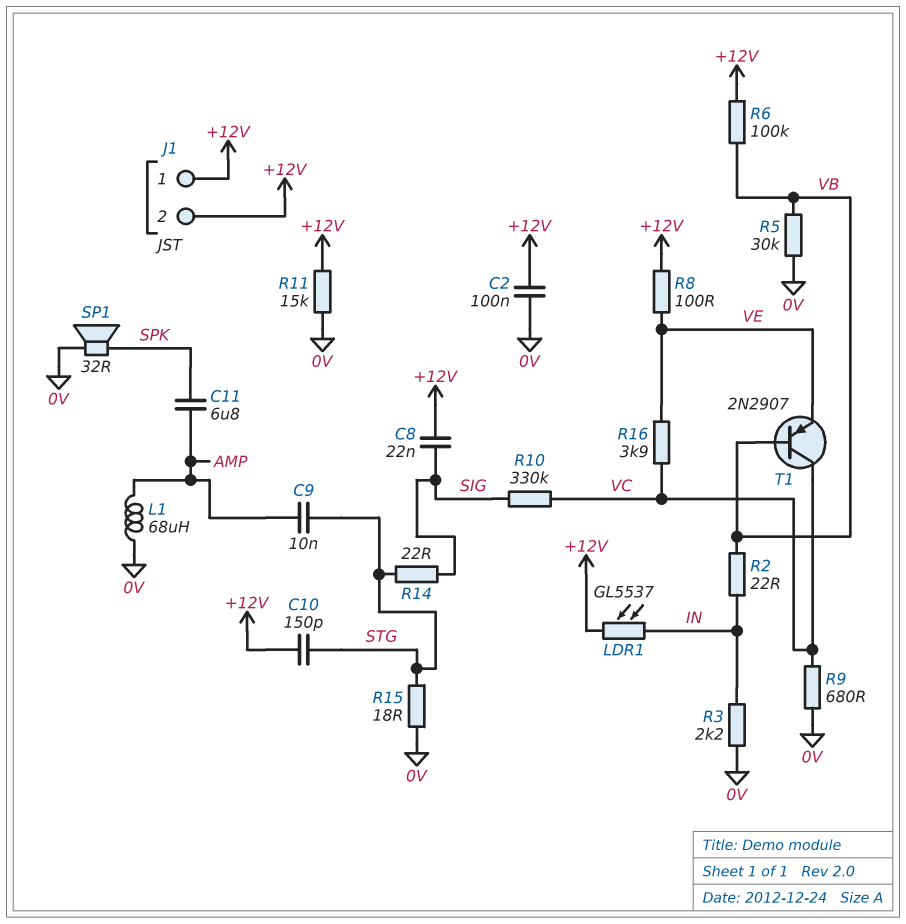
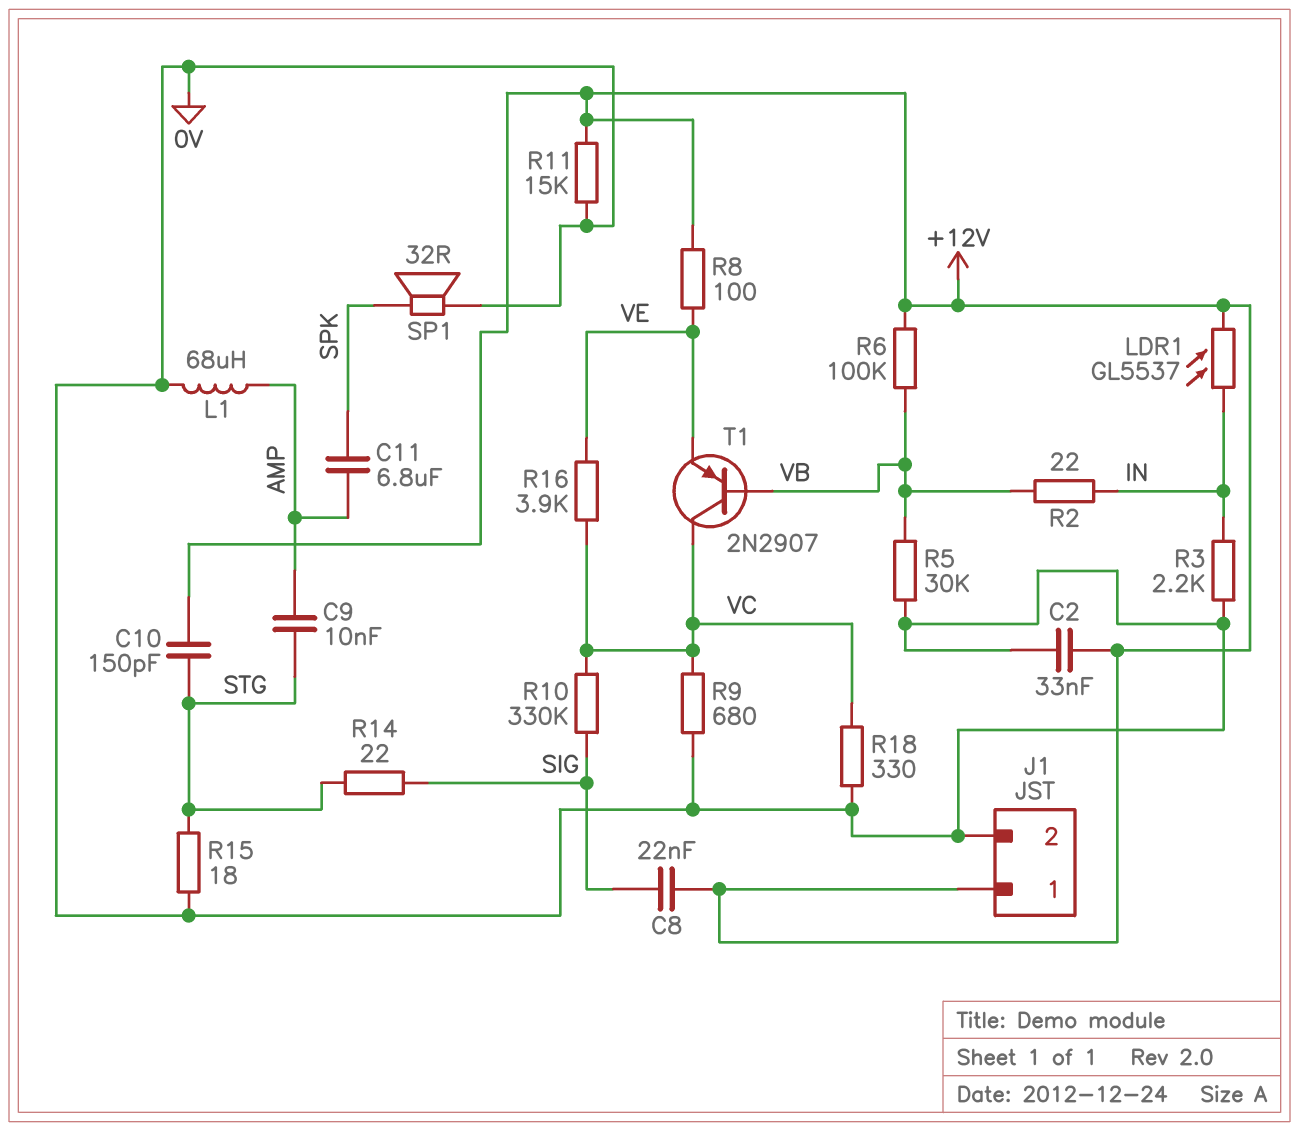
C2: 100nF (+12V, 0V) -> 33nF (+12V, 0V)
J1 pin 2: +12V -> 0V
R18: none -> 330 (0V, VC)

